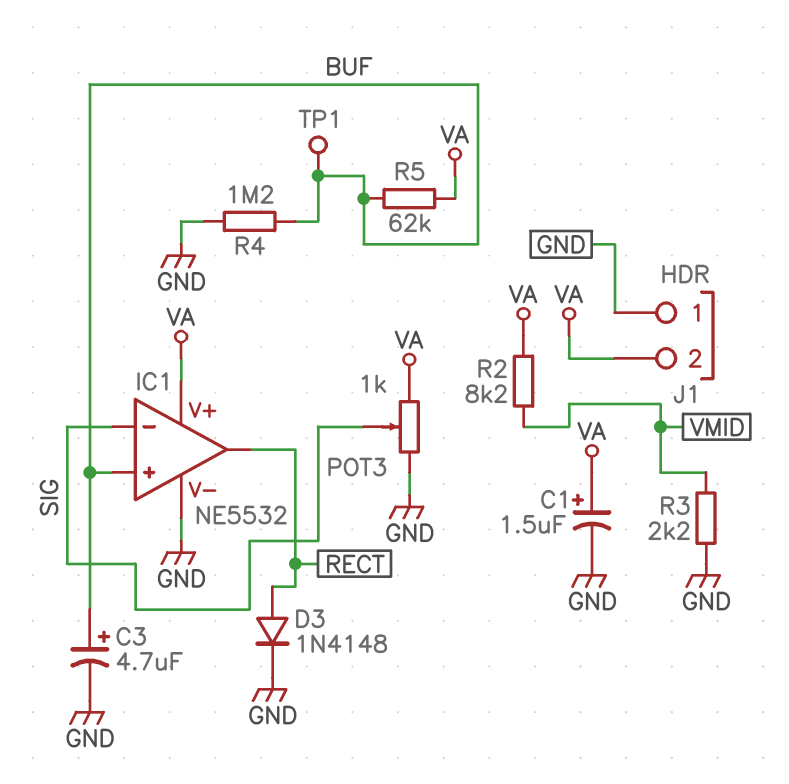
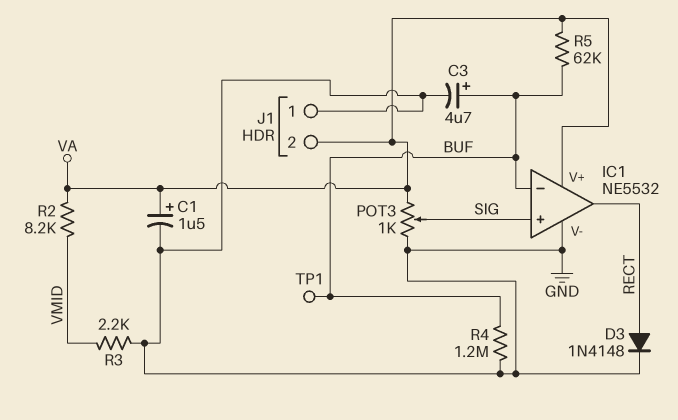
IC1 pin in+: BUF -> SIG
IC1 pin in-: SIG -> BUF

